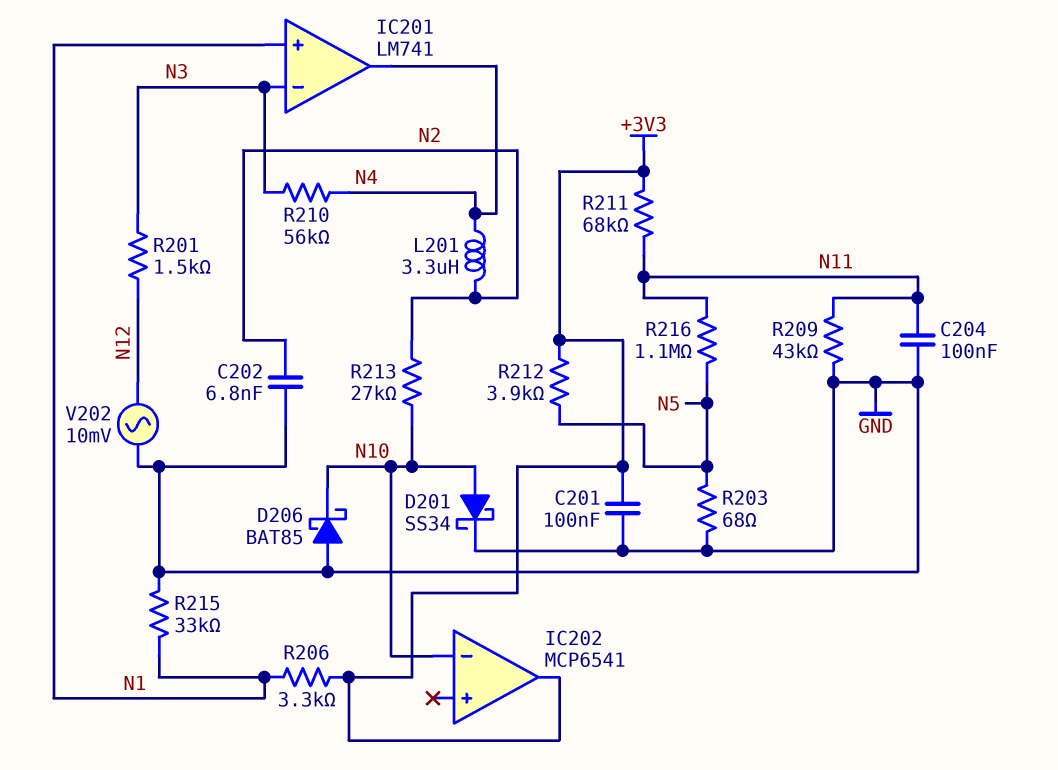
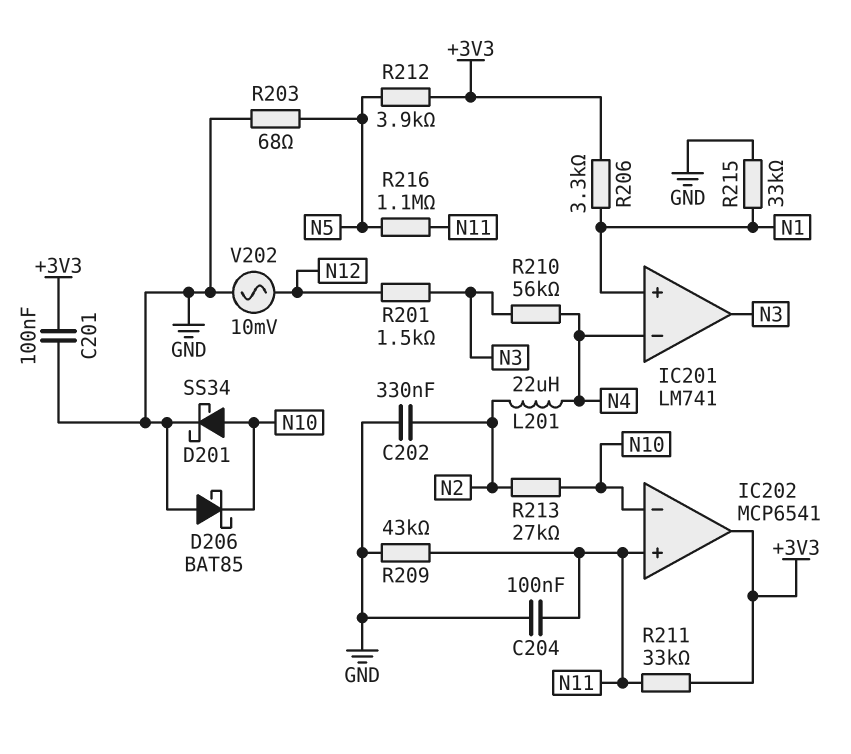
C202: 6.8nF (GND, N2) -> 330nF (GND, N2)
IC201 pin in-: N3 -> N4
IC201 pin out: N4 -> N3
IC202 pin in+: none -> N11
L201: 3.3uH (N2, N4) -> 22uH (N2, N4)
R211: 68k (+3V3, N11) -> 33k (+3V3, N11)

